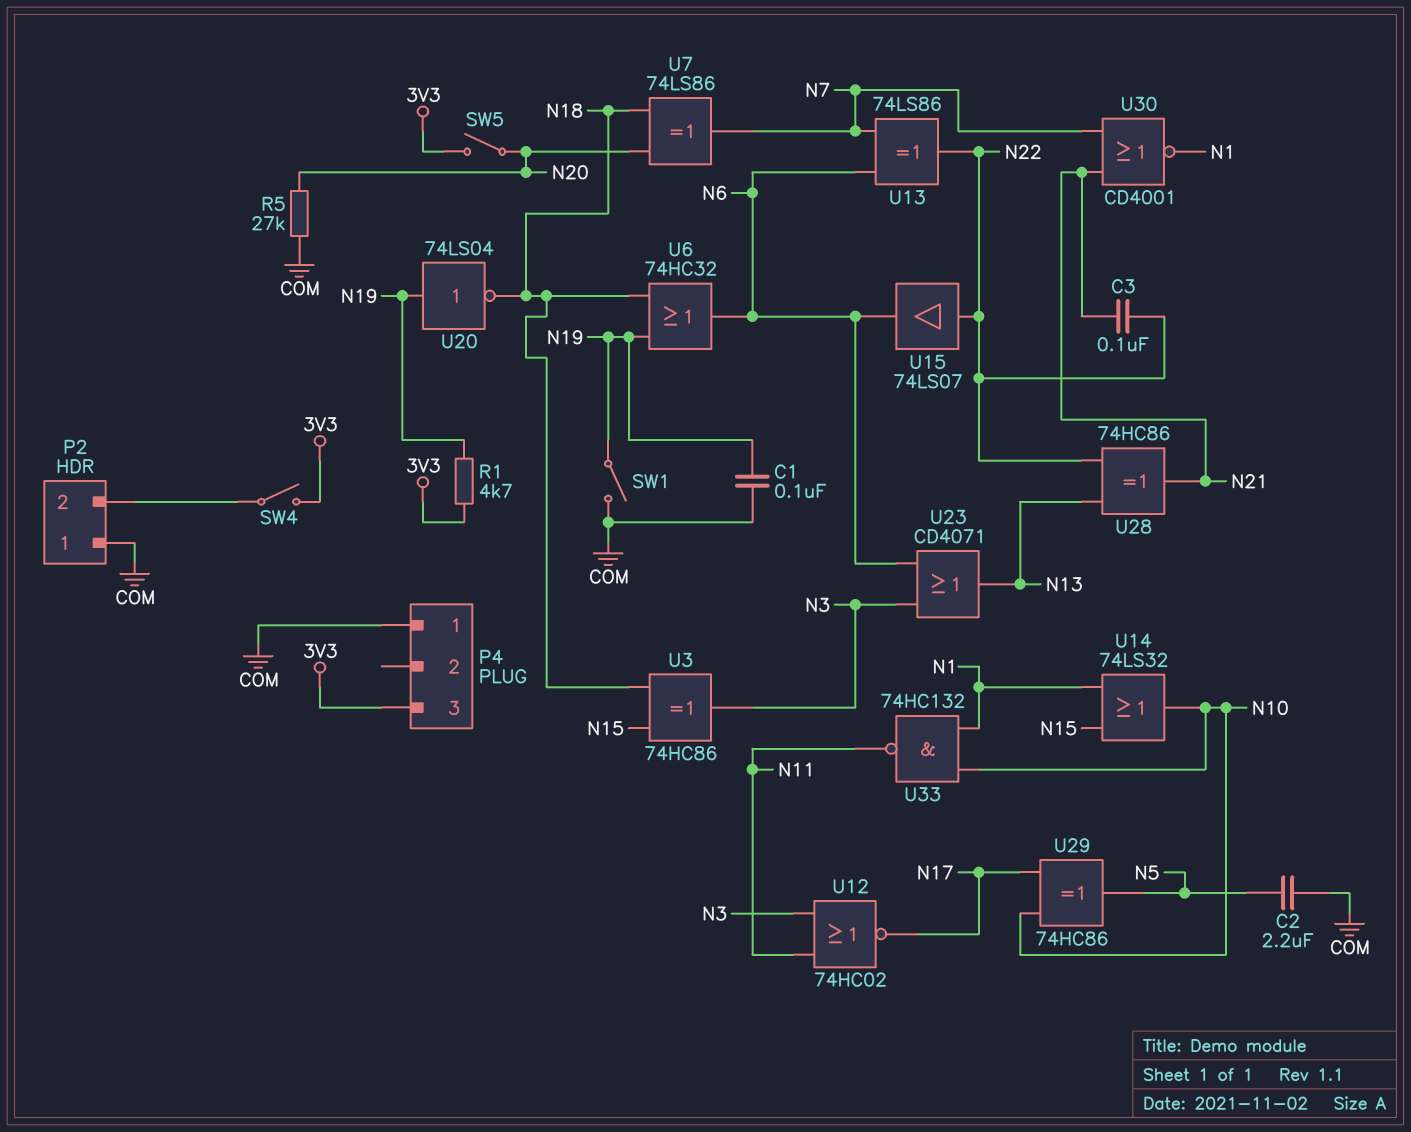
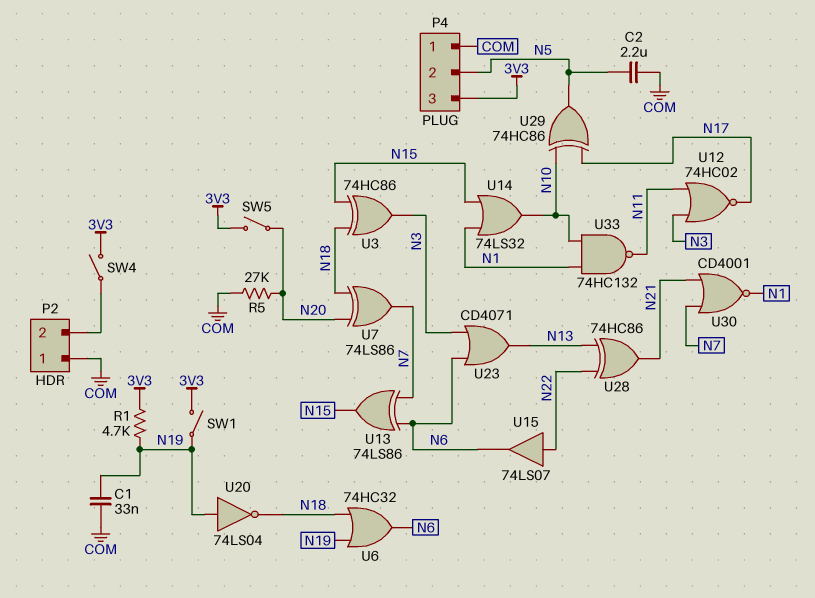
C1: 100nF (COM, N19) -> 33nF (COM, N19)
C3: 100nF (N21, N22) -> none
P4 pin 2: none -> N5
SW1: switch (COM, N19) -> switch (3V3, N19)
U13: XOR 74LS86 (in N6, in N7, out N22) -> XOR 74LS86 (in N6, in N7, out N15)

